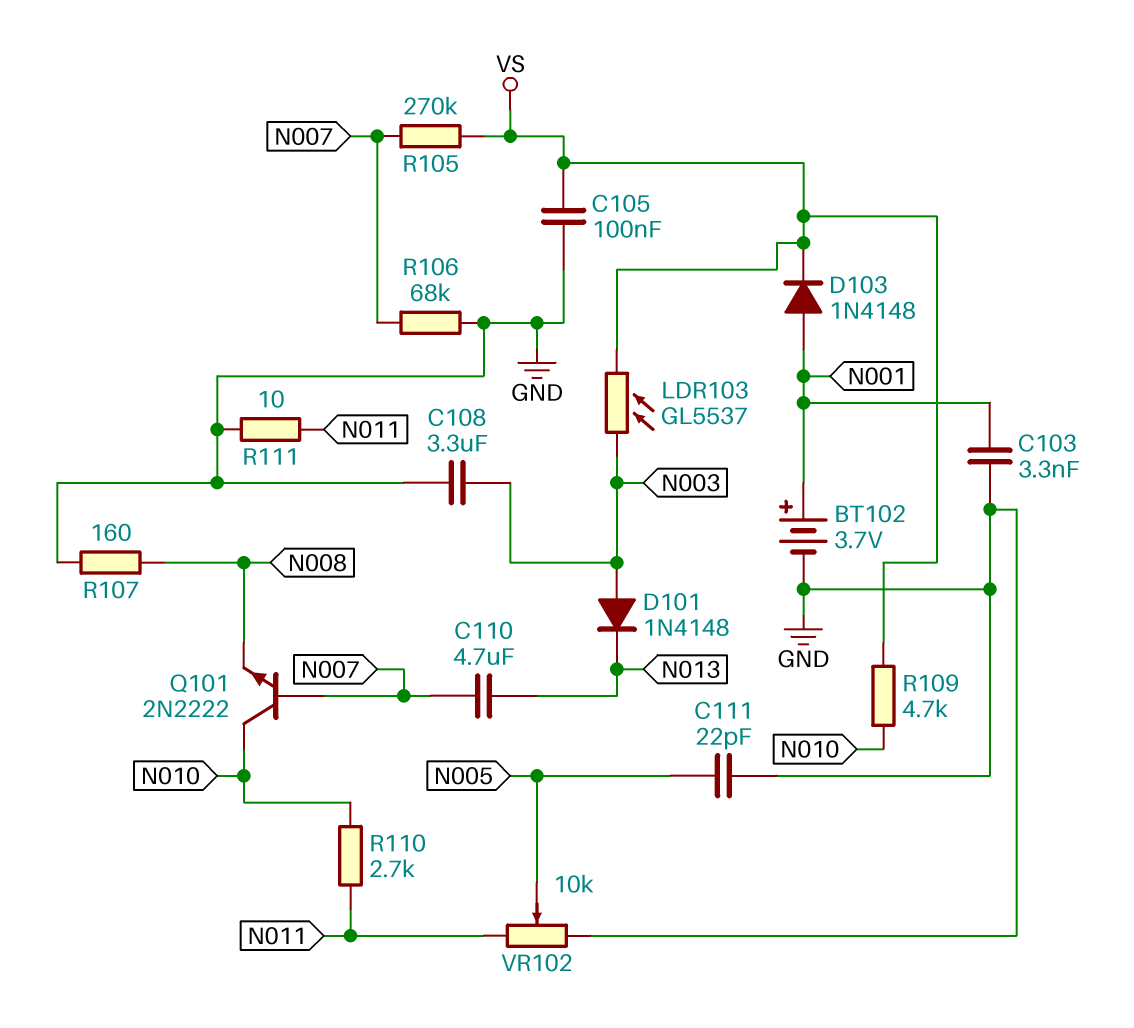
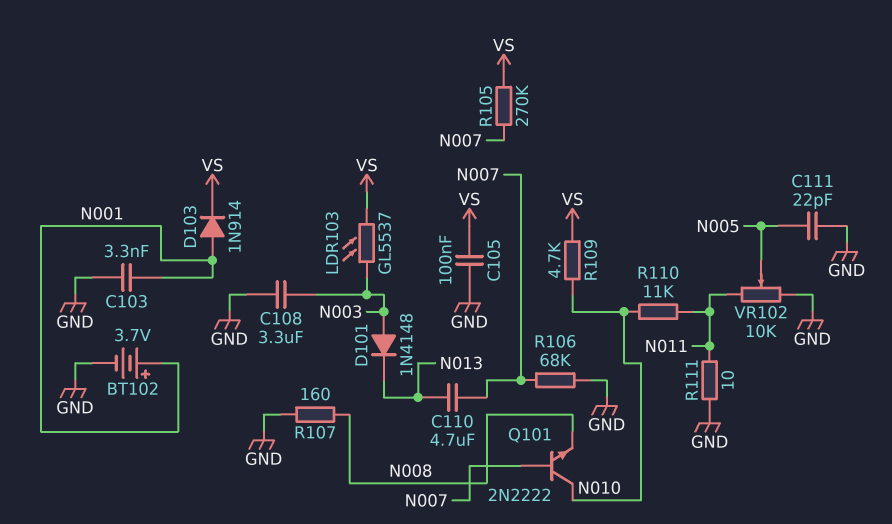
D103: diode 1N4148 (A N001, K VS) -> diode 1N914 (A N001, K VS)
R110: 2.7k (N010, N011) -> 11k (N010, N011)

